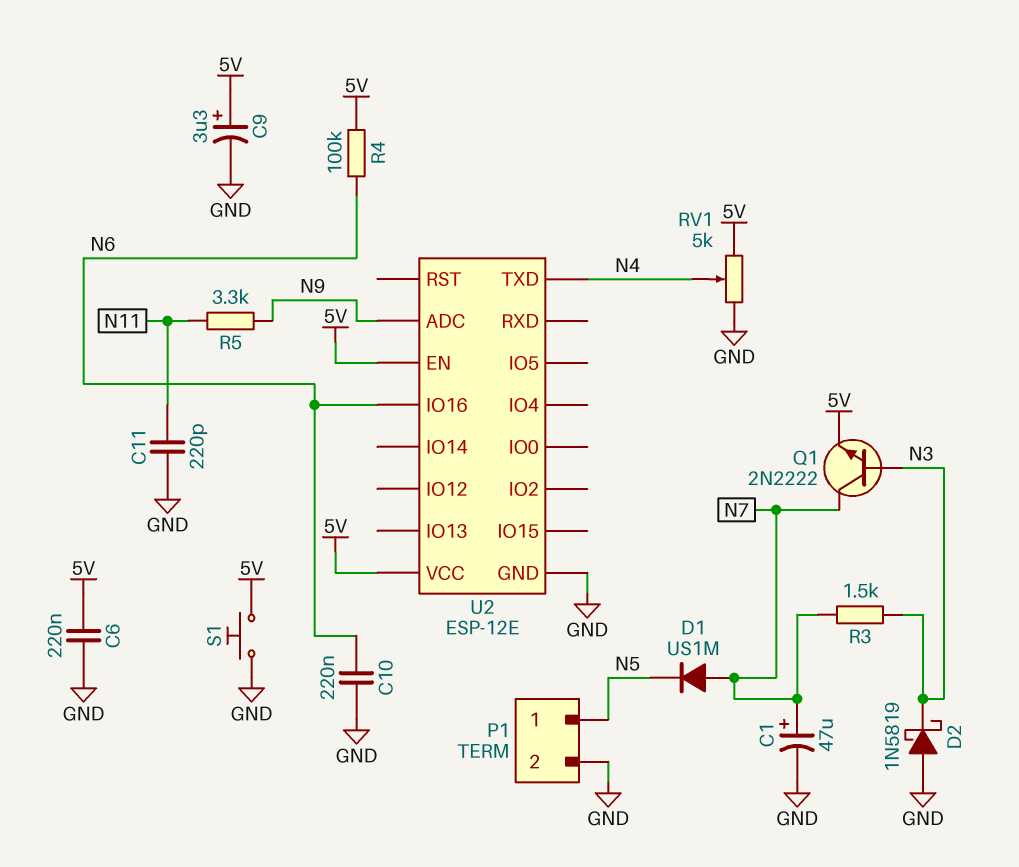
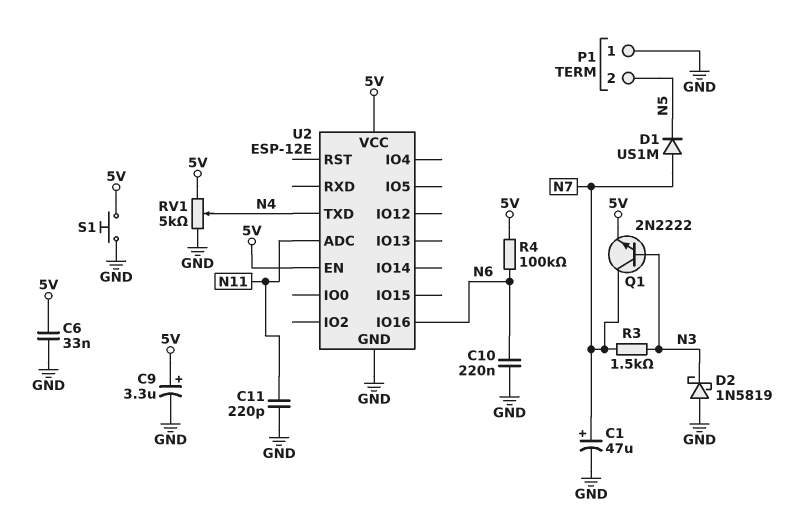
C6: 220nF (5V, GND) -> 33nF (5V, GND)
P1 pin 1: N5 -> GND
P1 pin 2: GND -> N5
R5: 3.3k (N9, N11) -> none
U2 pin ADC: N9 -> N11

